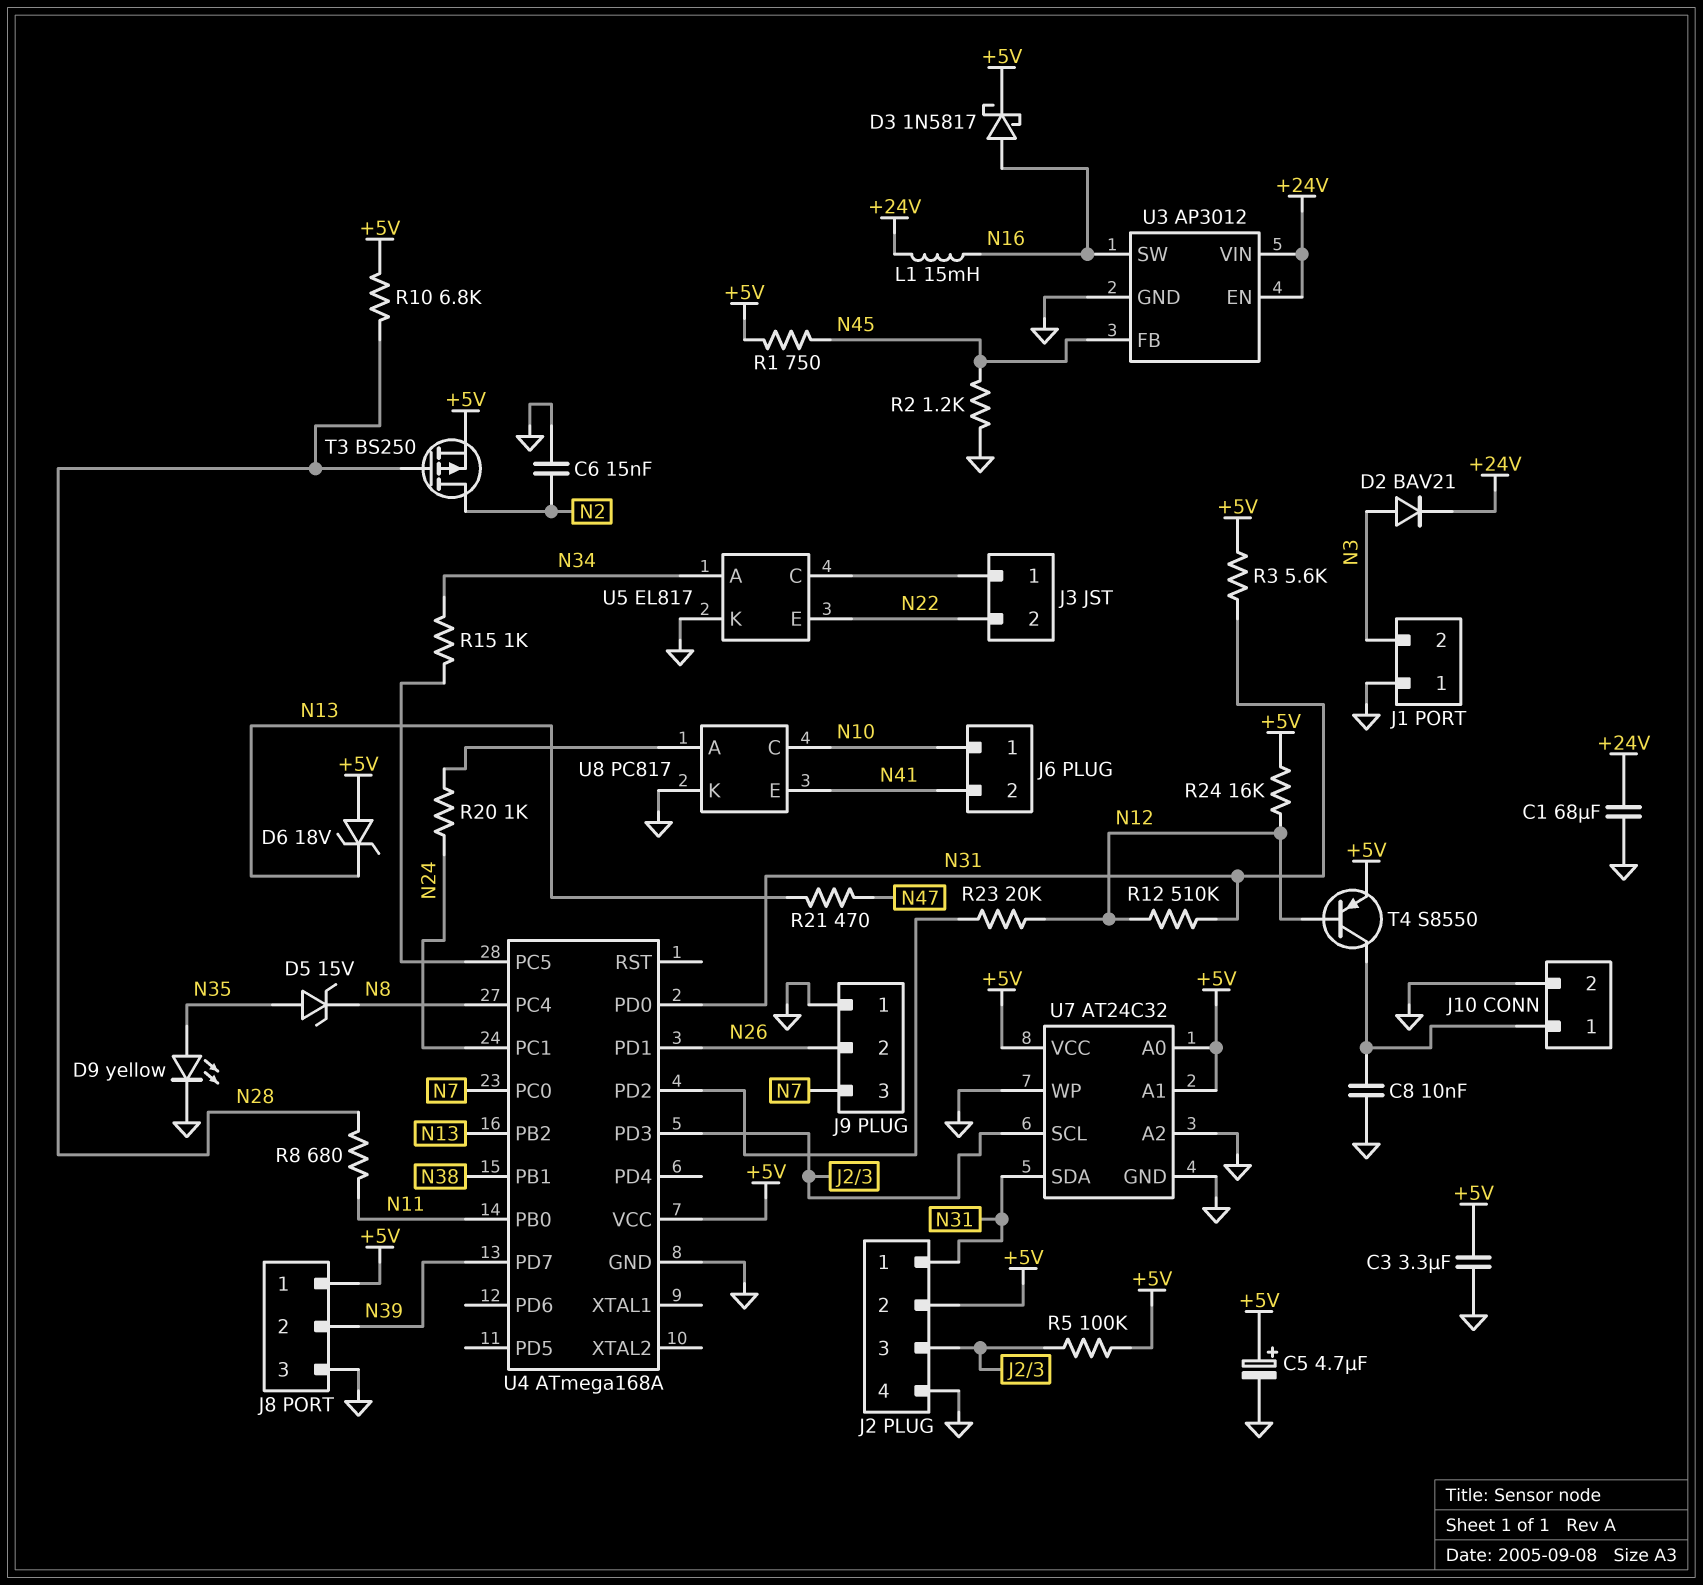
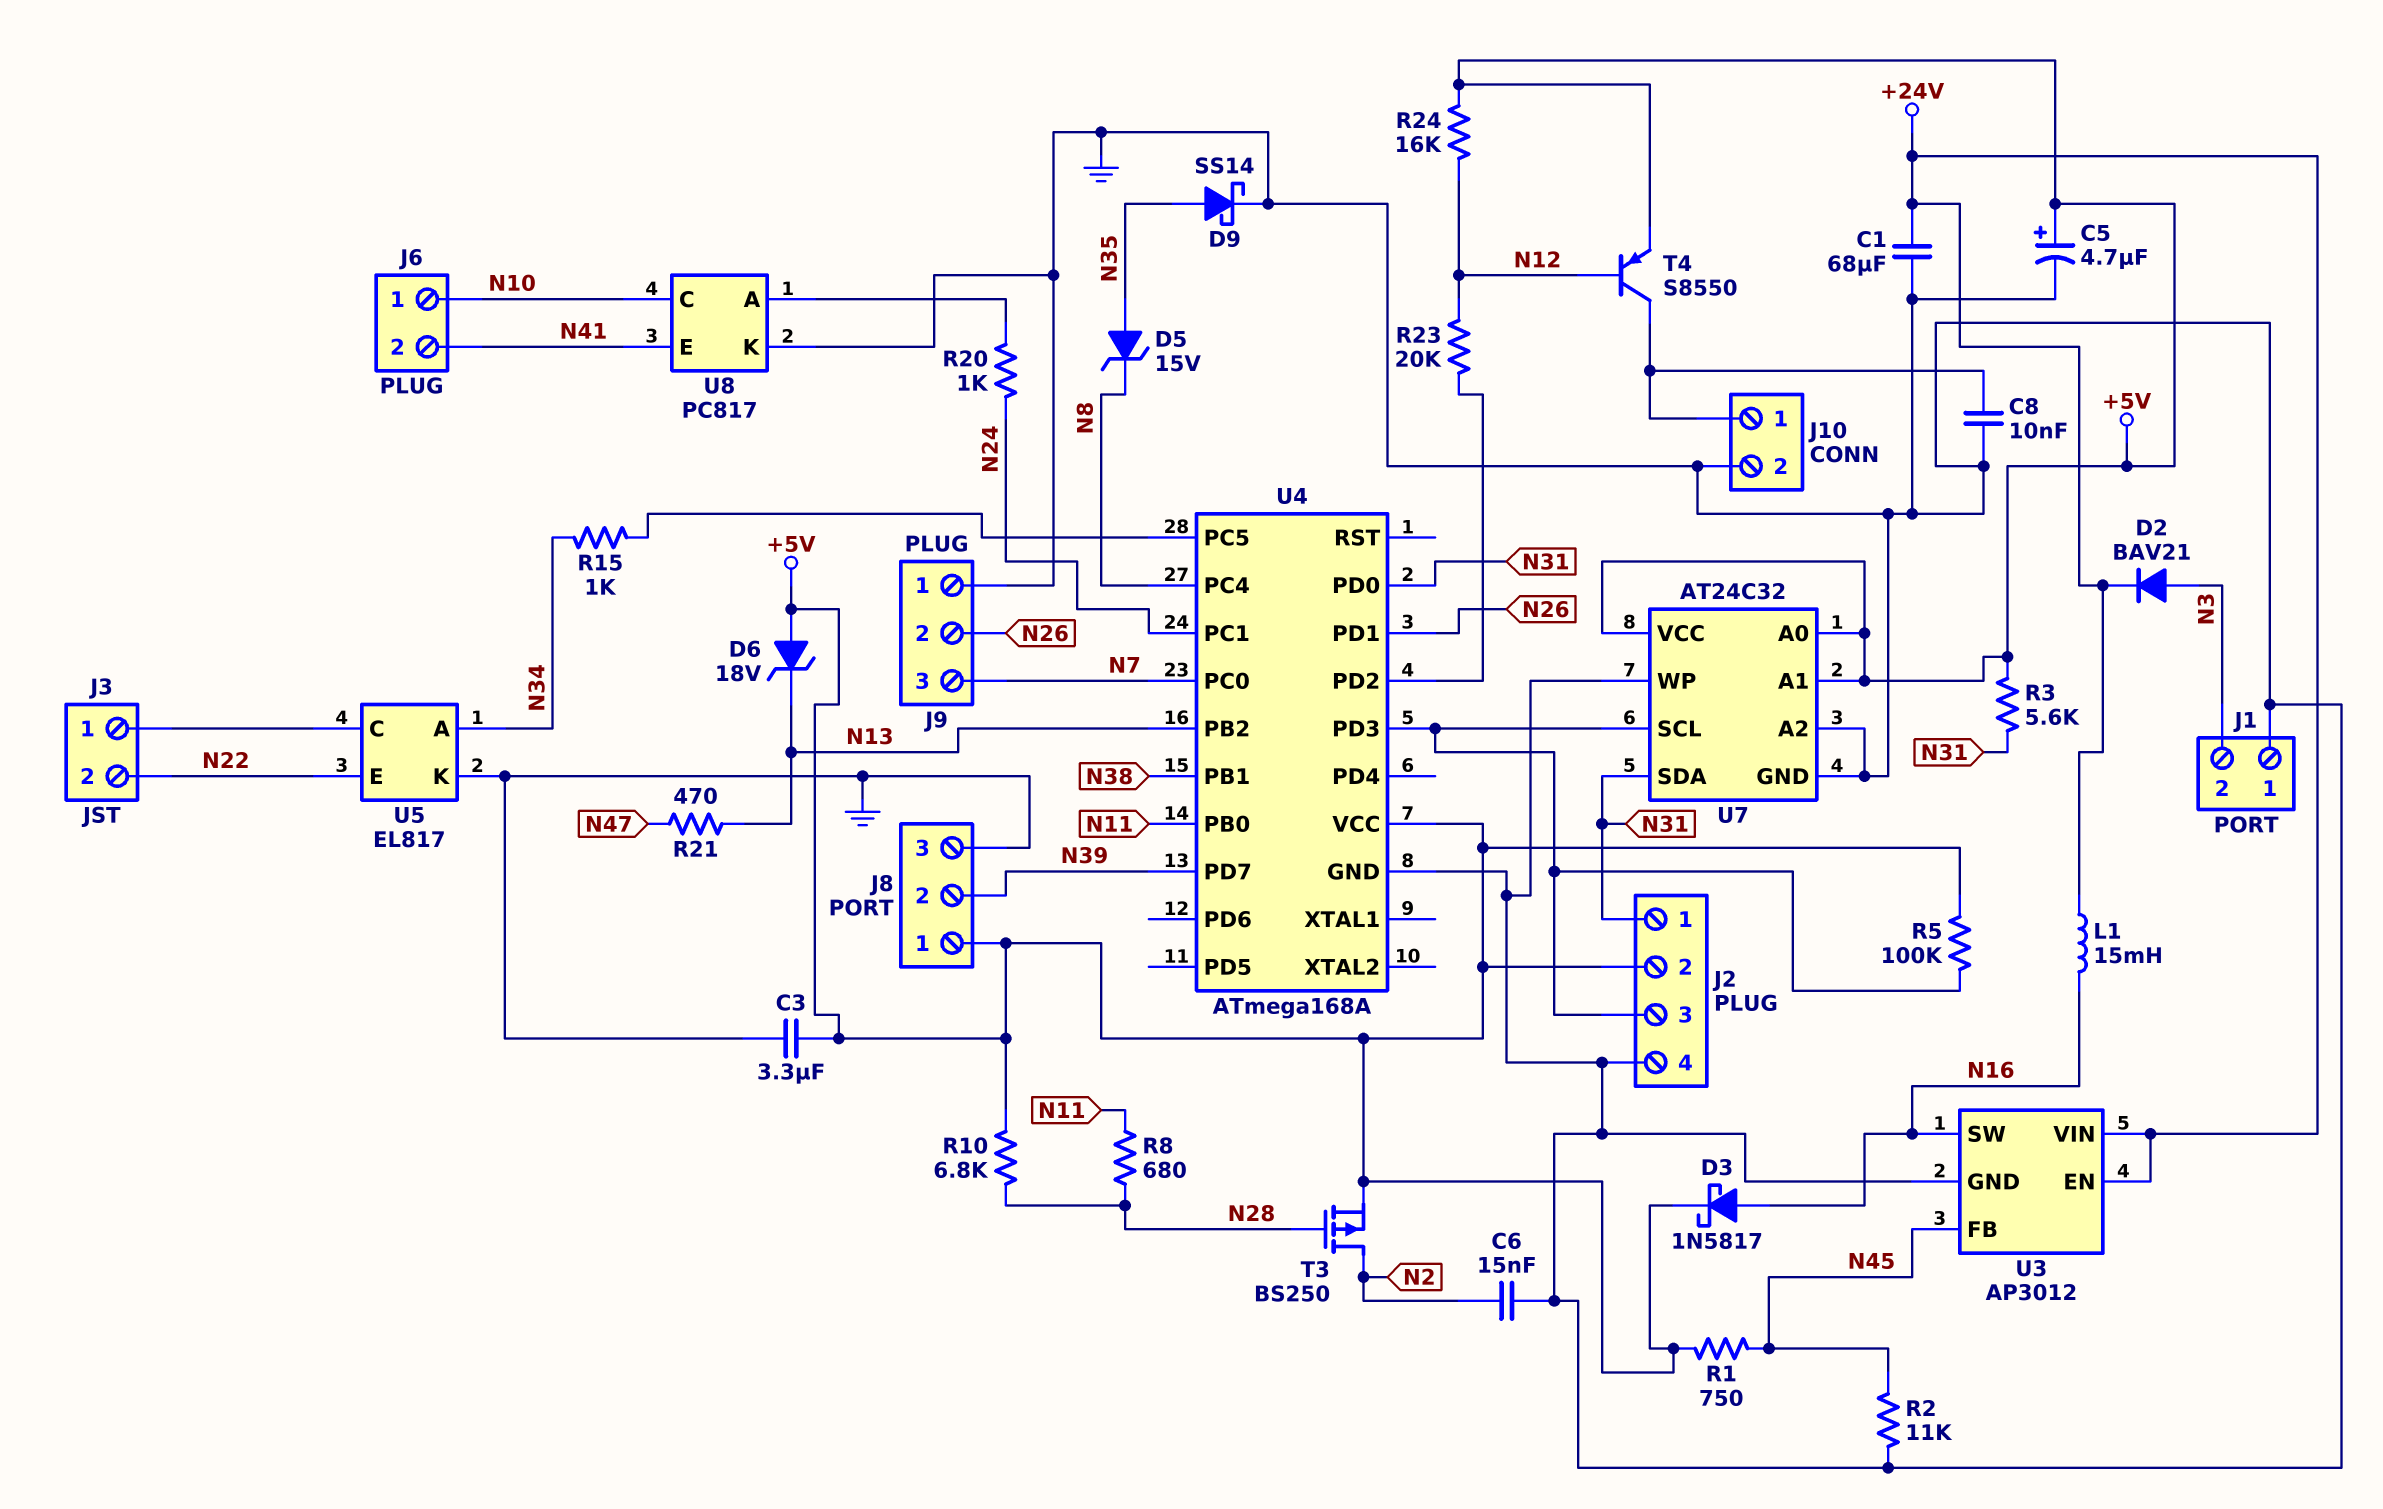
D9: LED yellow (A N35, K GND) -> schottky SS14 (A N35, K GND)
R2: 1.2k (GND, N45) -> 11k (GND, N45)
R12: 510k (N12, N31) -> none

